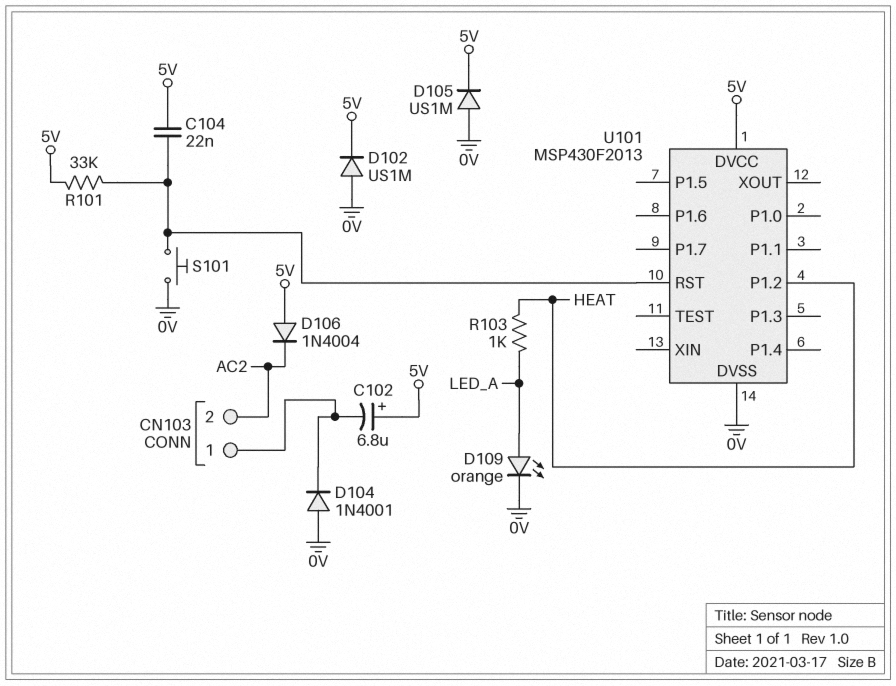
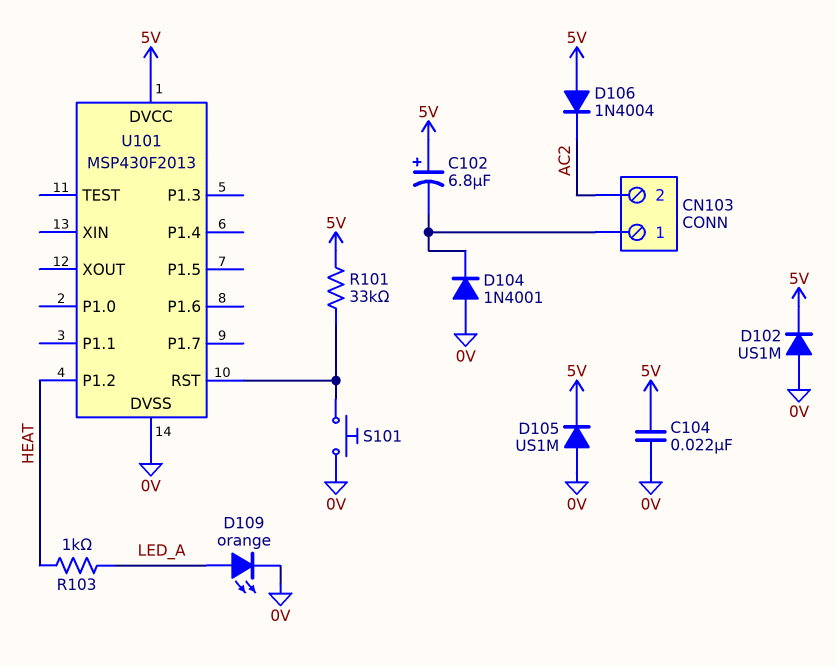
C104: 22nF (5V, U101/RST) -> 22nF (0V, 5V)

